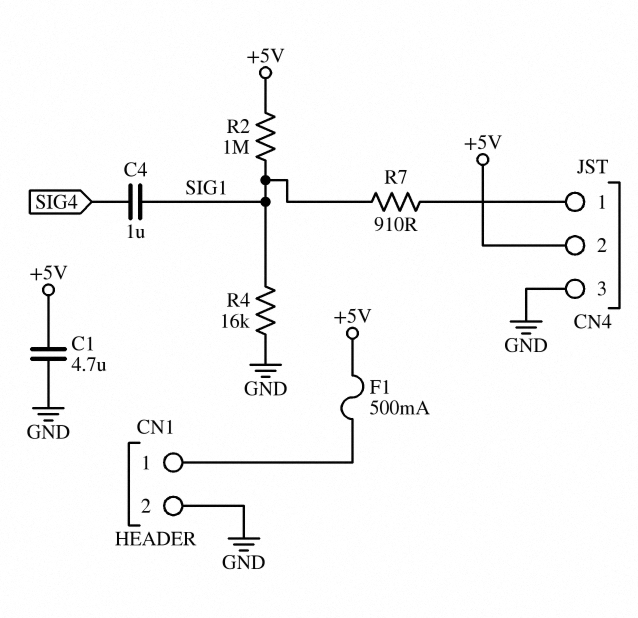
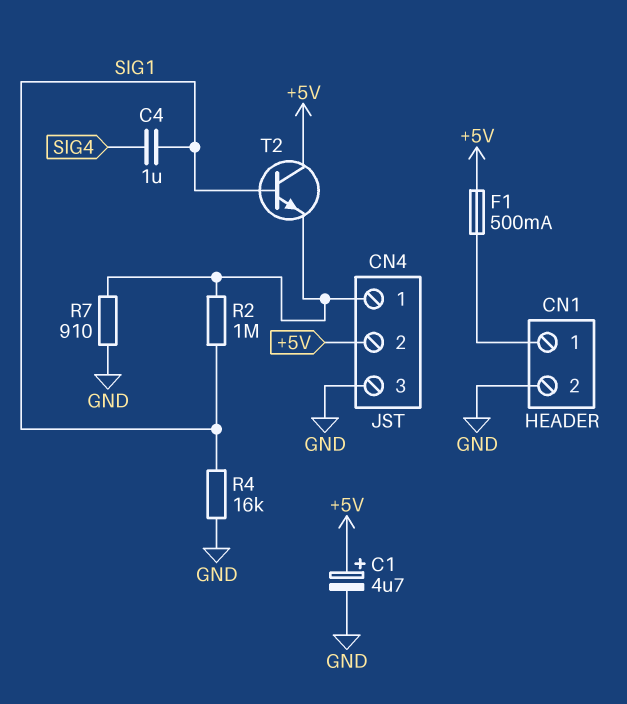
C1: 4.7uF (+5V, GND) -> 4.7uF (plus +5V, minus GND)
R2: 1M (+5V, SIG1) -> 1M (CN4/1, SIG1)
R7: 910 (CN4/1, SIG1) -> 910 (CN4/1, GND)
T2: none -> NPN (B SIG1, C +5V, E CN4/1)

